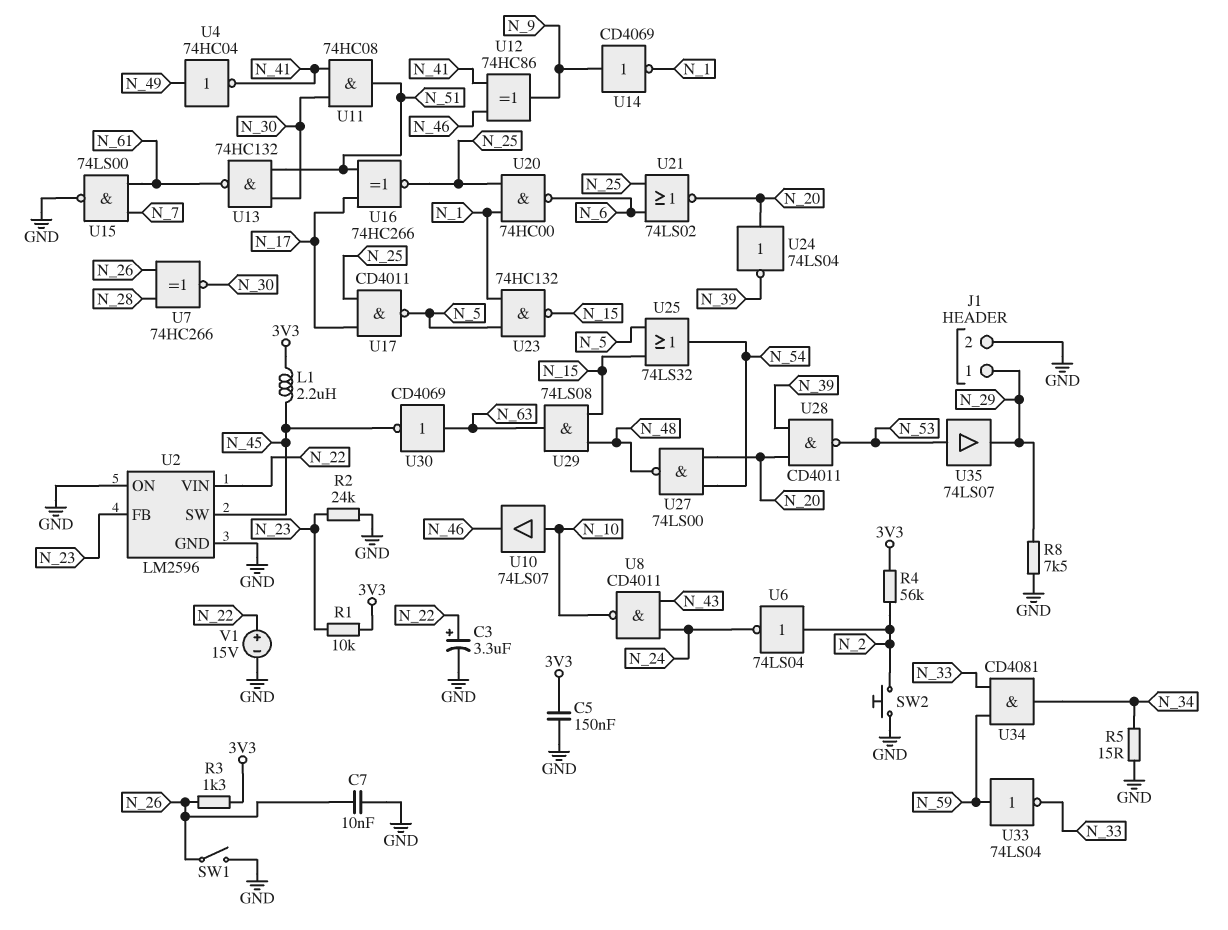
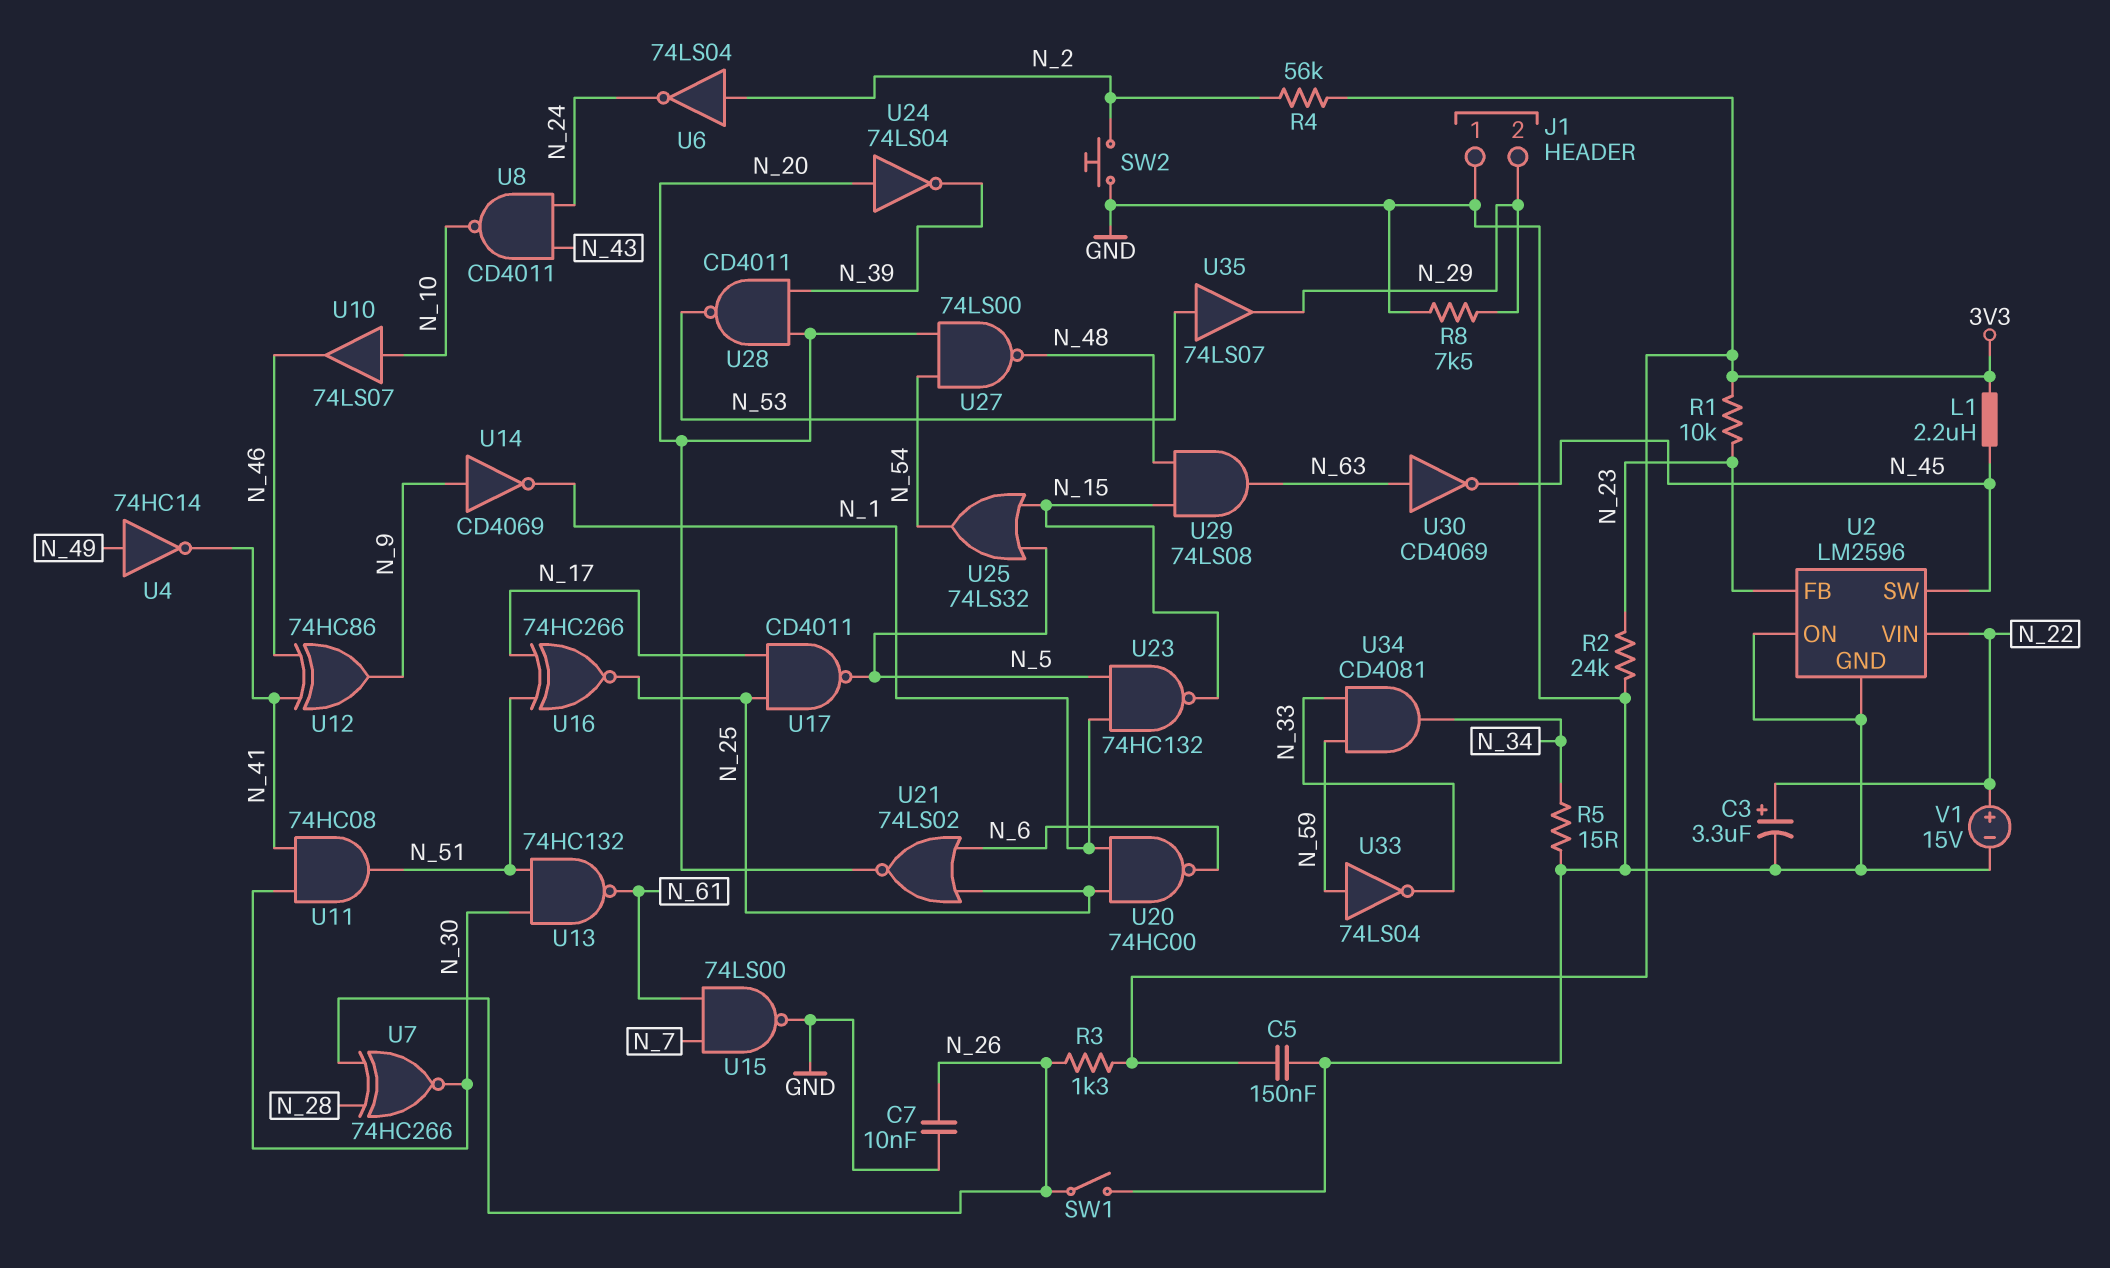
J1 pin 1: N_29 -> GND
J1 pin 2: GND -> N_29
U4: NOT 74HC04 (in N_49, out N_41) -> NOT 74HC14 (in N_49, out N_41)

